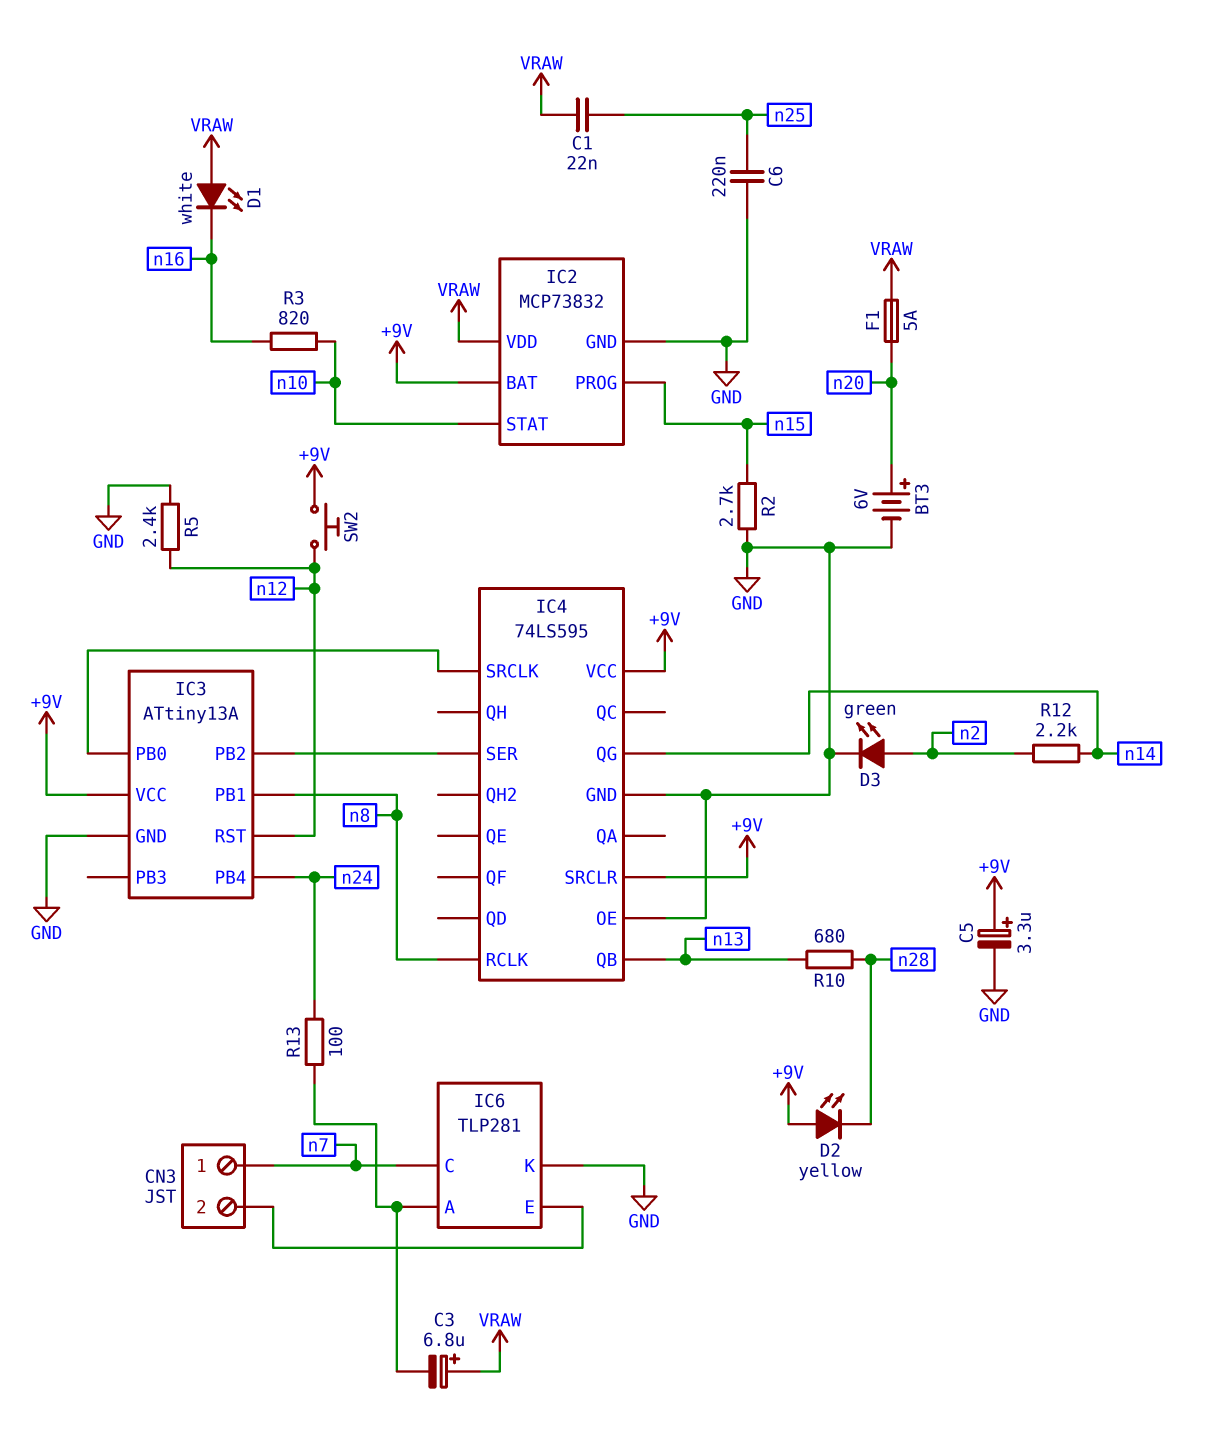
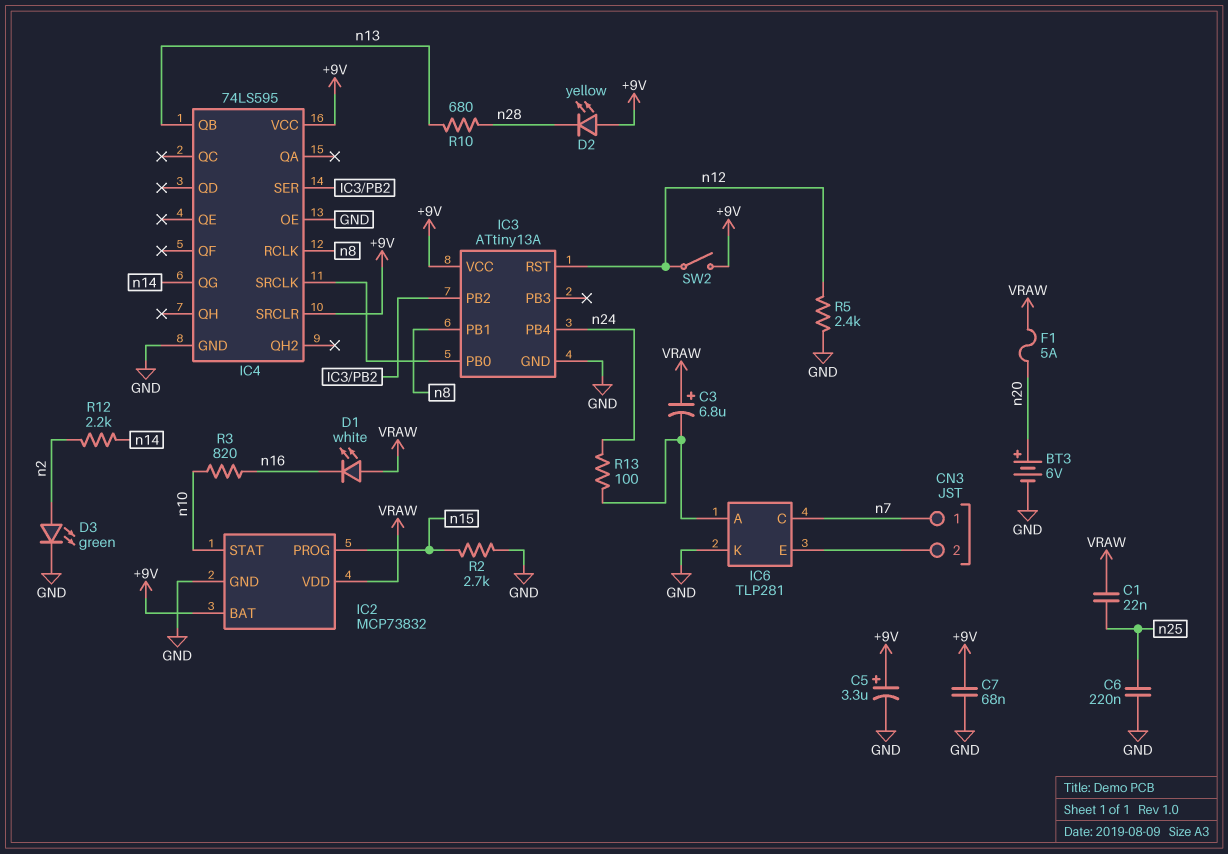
C7: none -> 68nF (+9V, GND)
SW2: button (+9V, n12) -> switch (+9V, n12)

